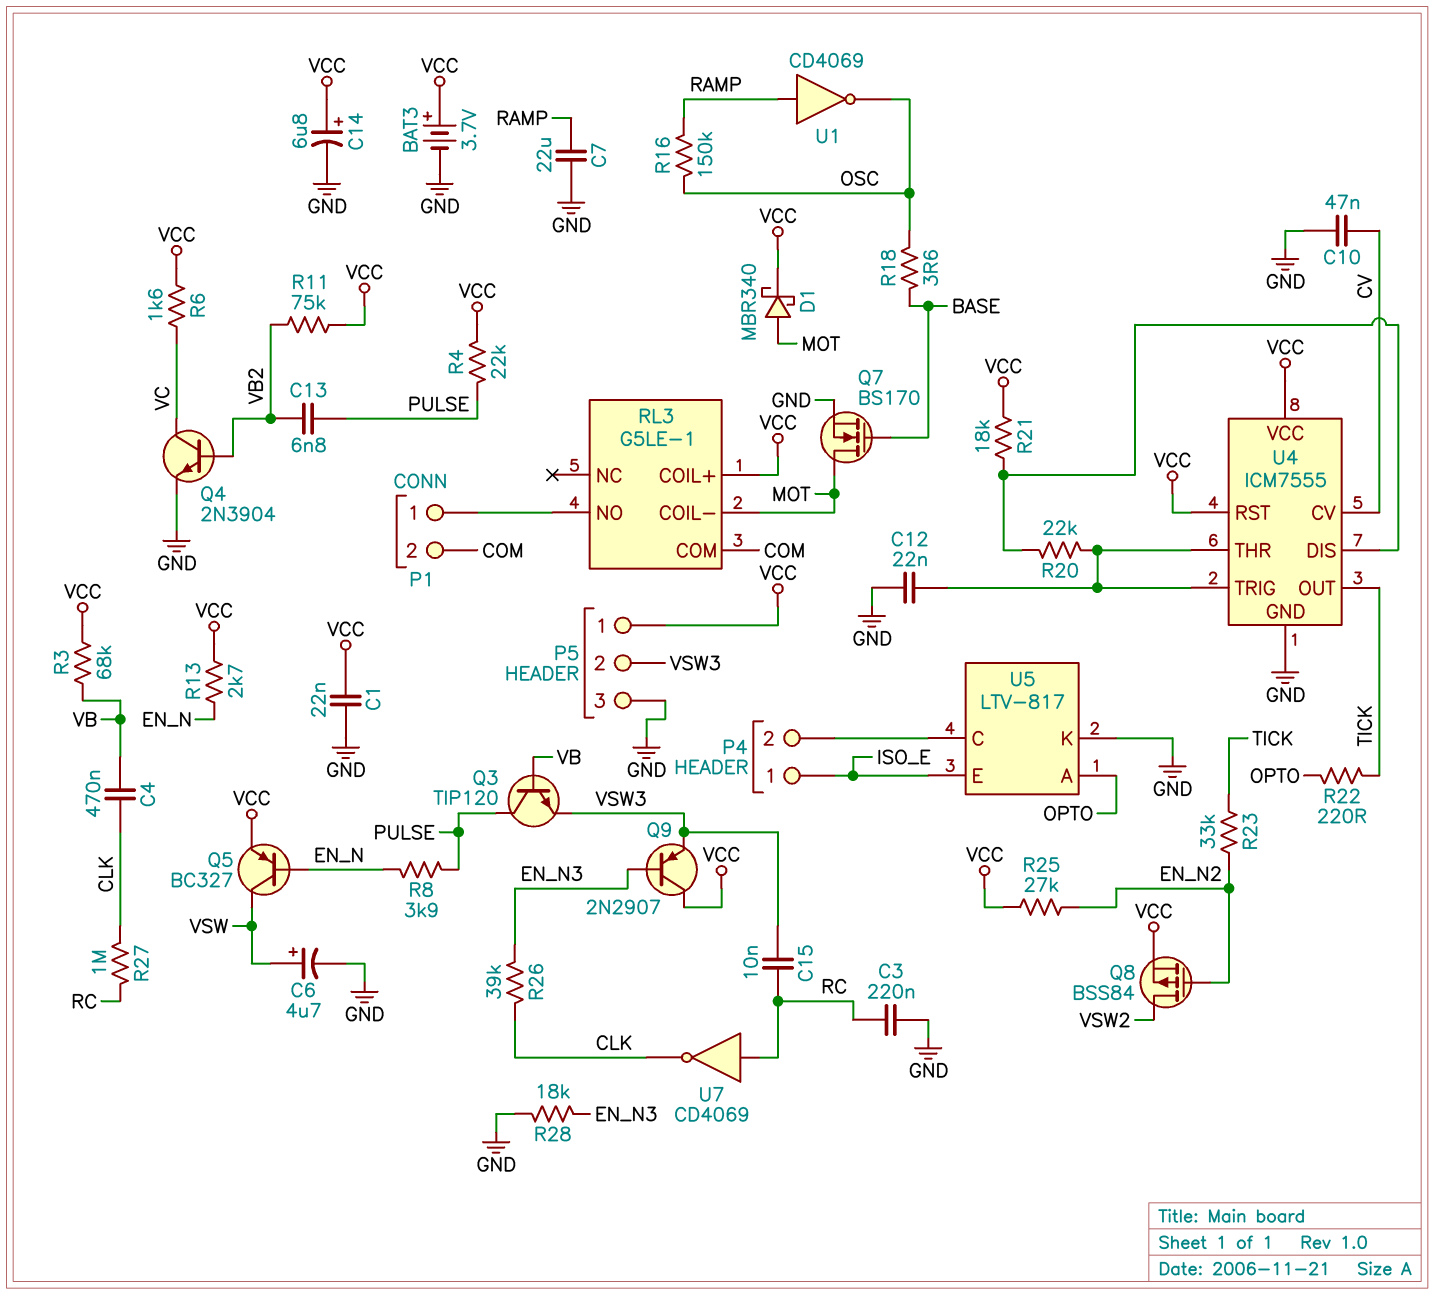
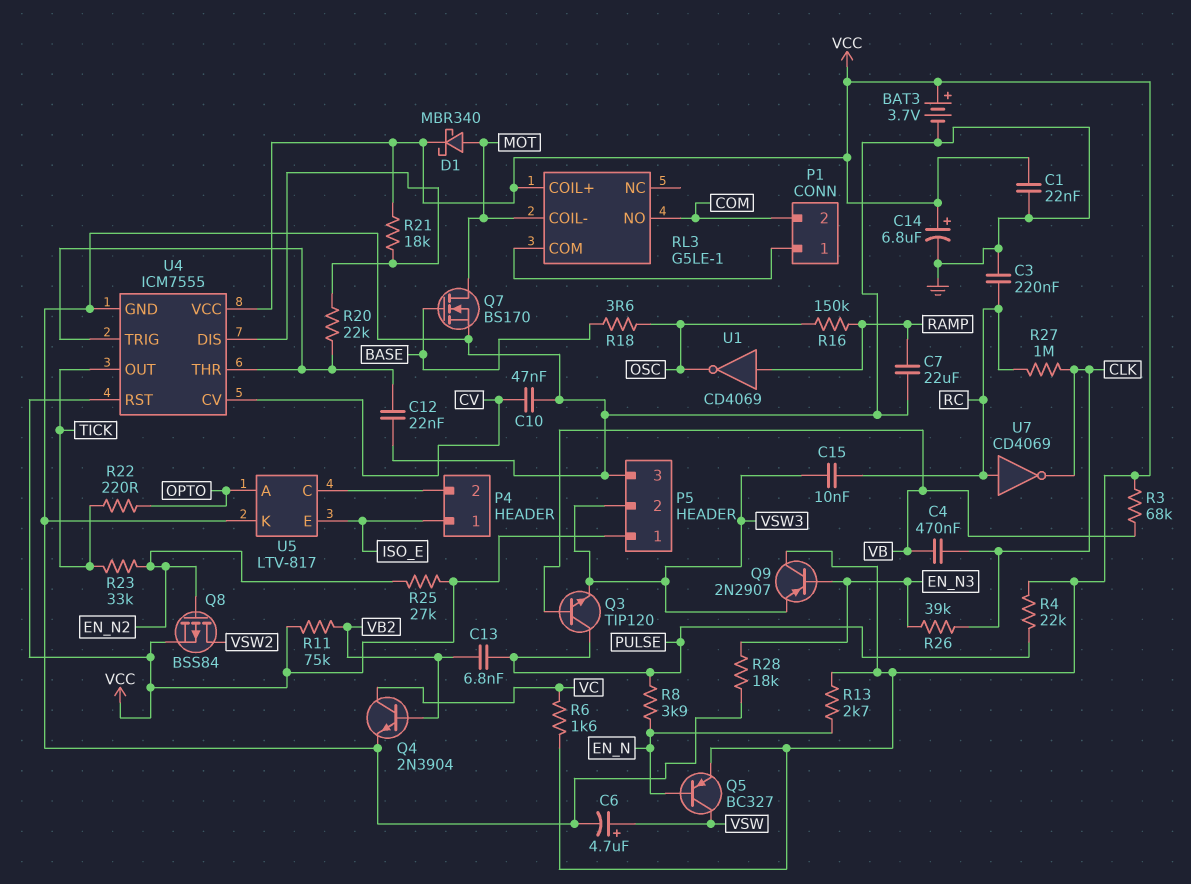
RL3 pin COM: COM -> P1/1
RL3 pin NO: P1/1 -> COM

